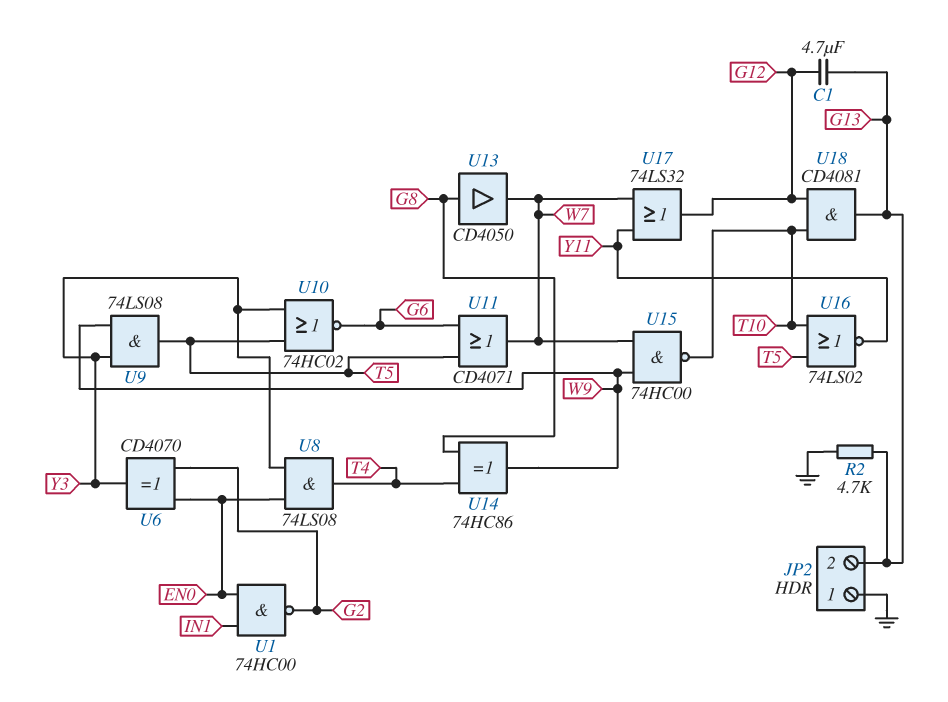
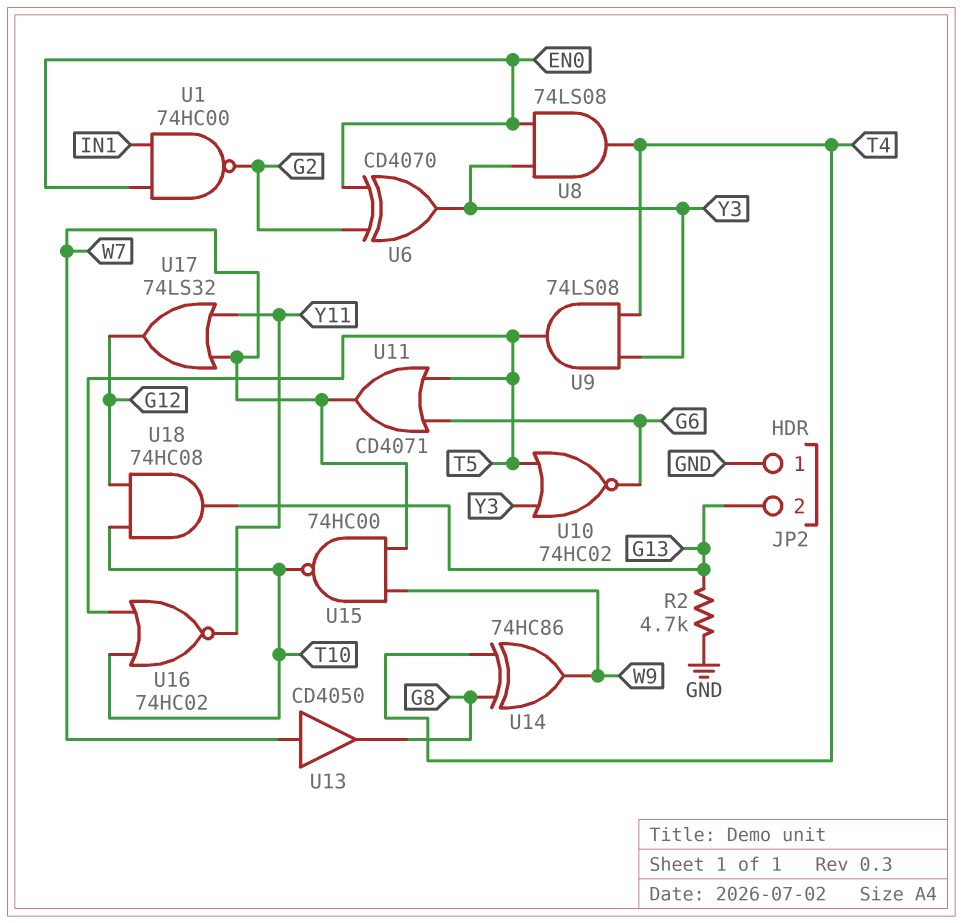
C1: 4.7uF (G12, G13) -> none
U9: AND 74LS08 (in W9, in Y3, out T5) -> AND 74LS08 (in T4, in Y3, out T5)
U13: buffer CD4050 (in G8, out W7) -> buffer CD4050 (in W7, out G8)
U16: NOR 74LS02 (in T5, in T10, out Y11) -> NOR 74HC02 (in T5, in T10, out Y11)
U18: AND CD4081 (in G12, in T10, out G13) -> AND 74HC08 (in G12, in T10, out G13)

